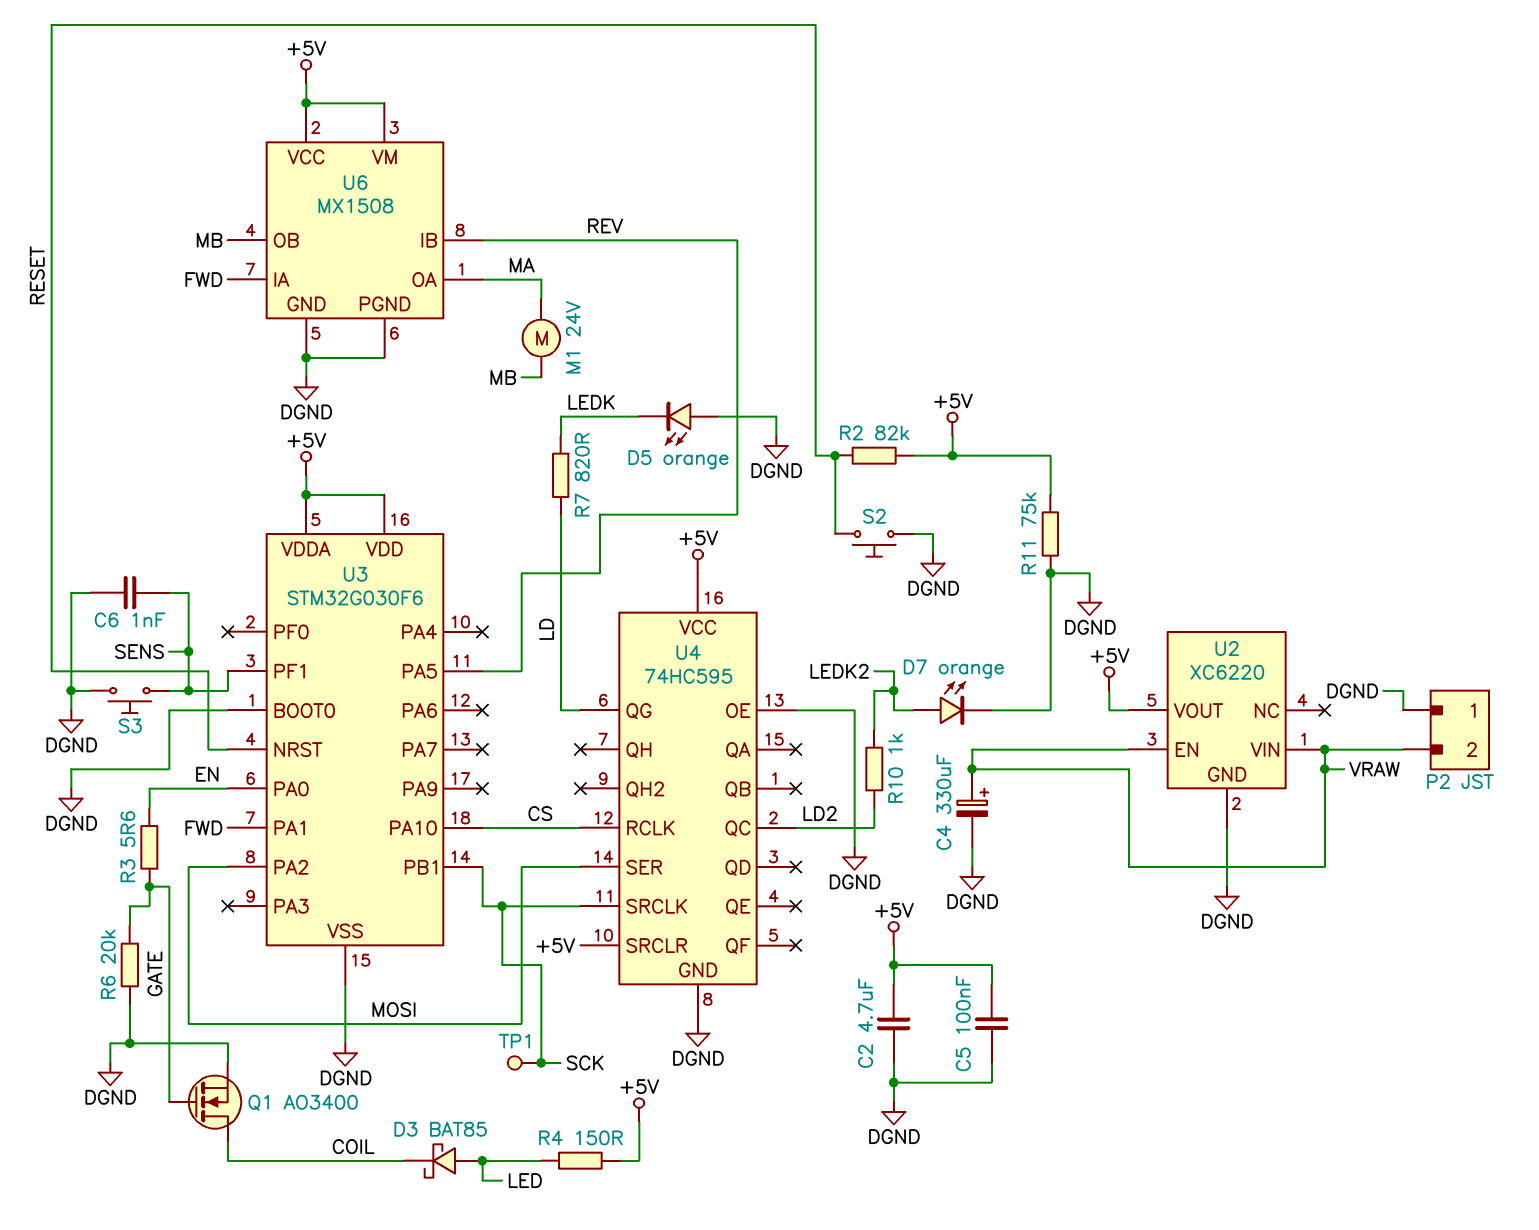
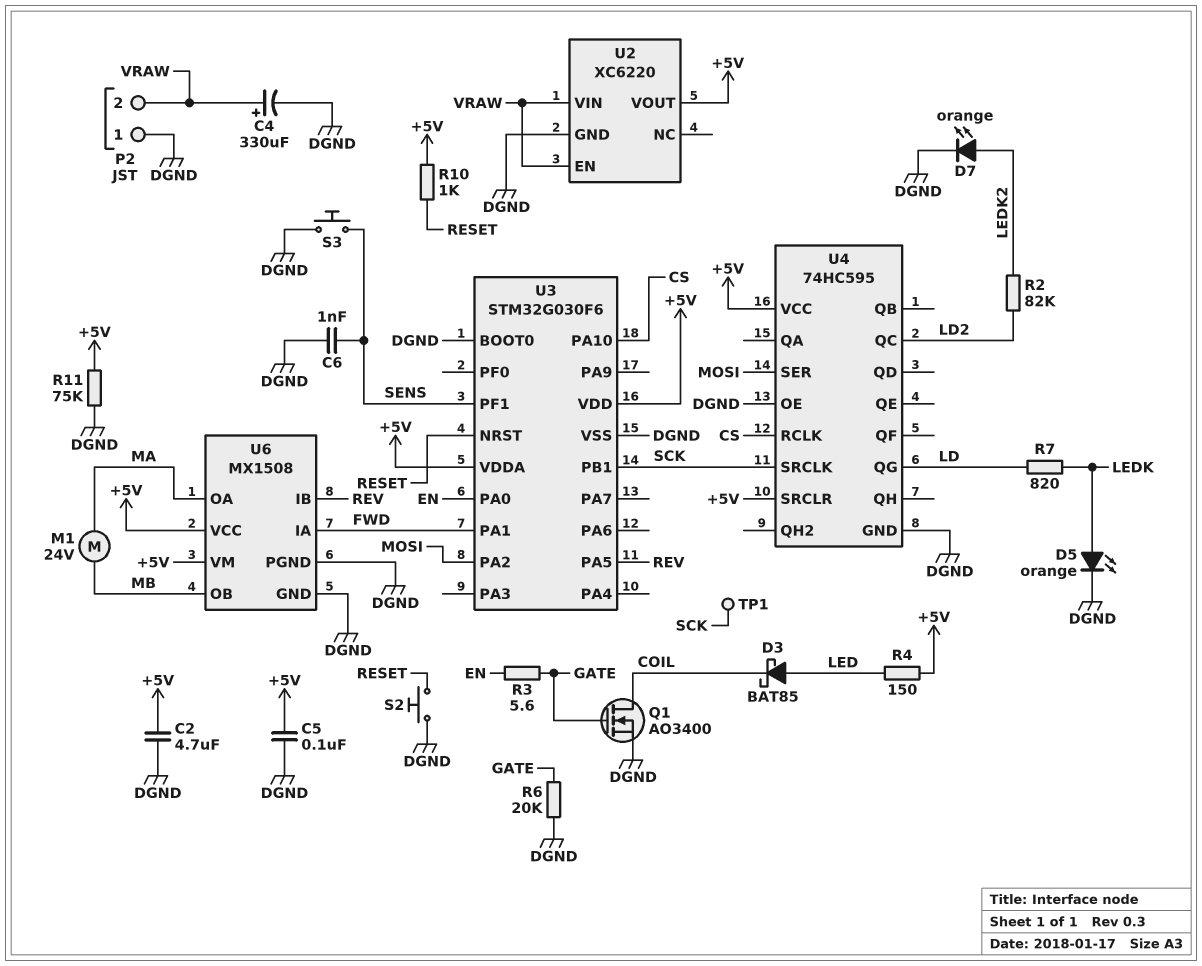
D5: LED orange (A DGND, K LEDK) -> LED orange (A LEDK, K DGND)
R2: 82k (+5V, RESET) -> 82k (LD2, LEDK2)
R10: 1k (LD2, LEDK2) -> 1k (+5V, RESET)

